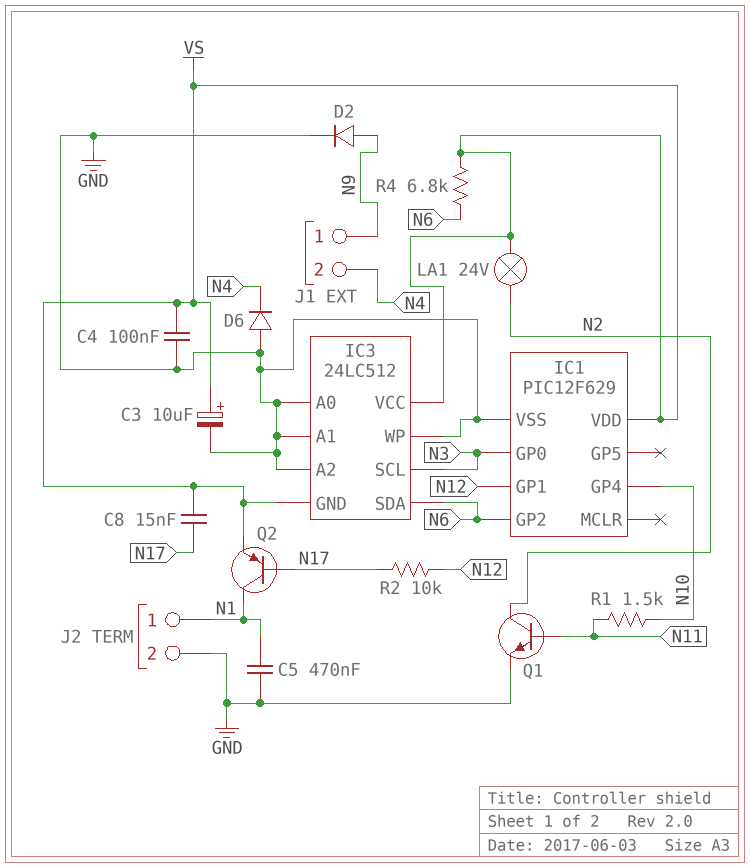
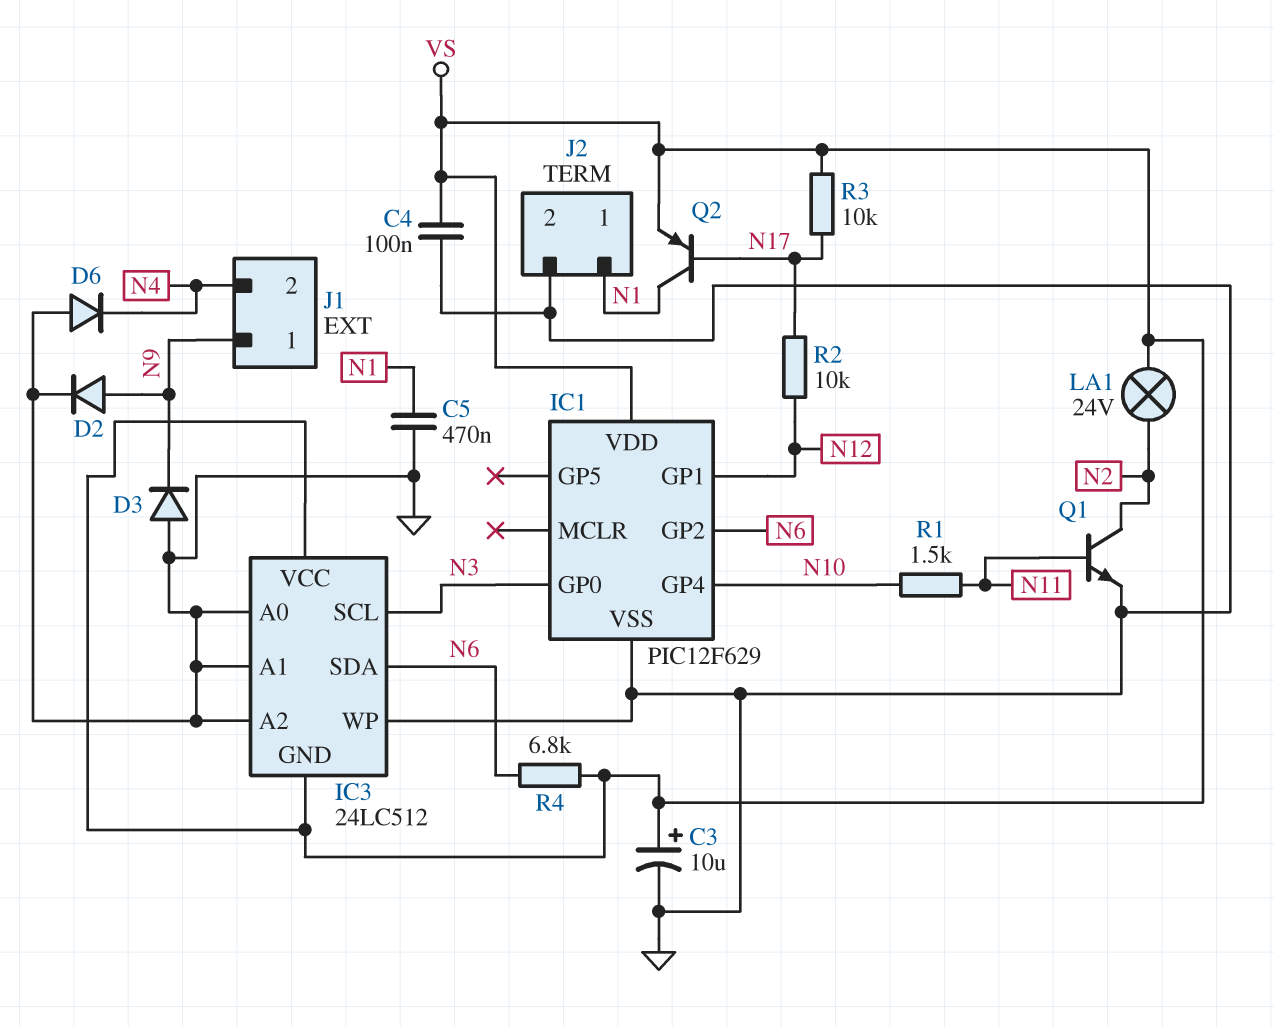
C8: 15nF (N17, VS) -> none
D3: none -> diode (A GND, K N9)
R3: none -> 10k (N17, VS)

